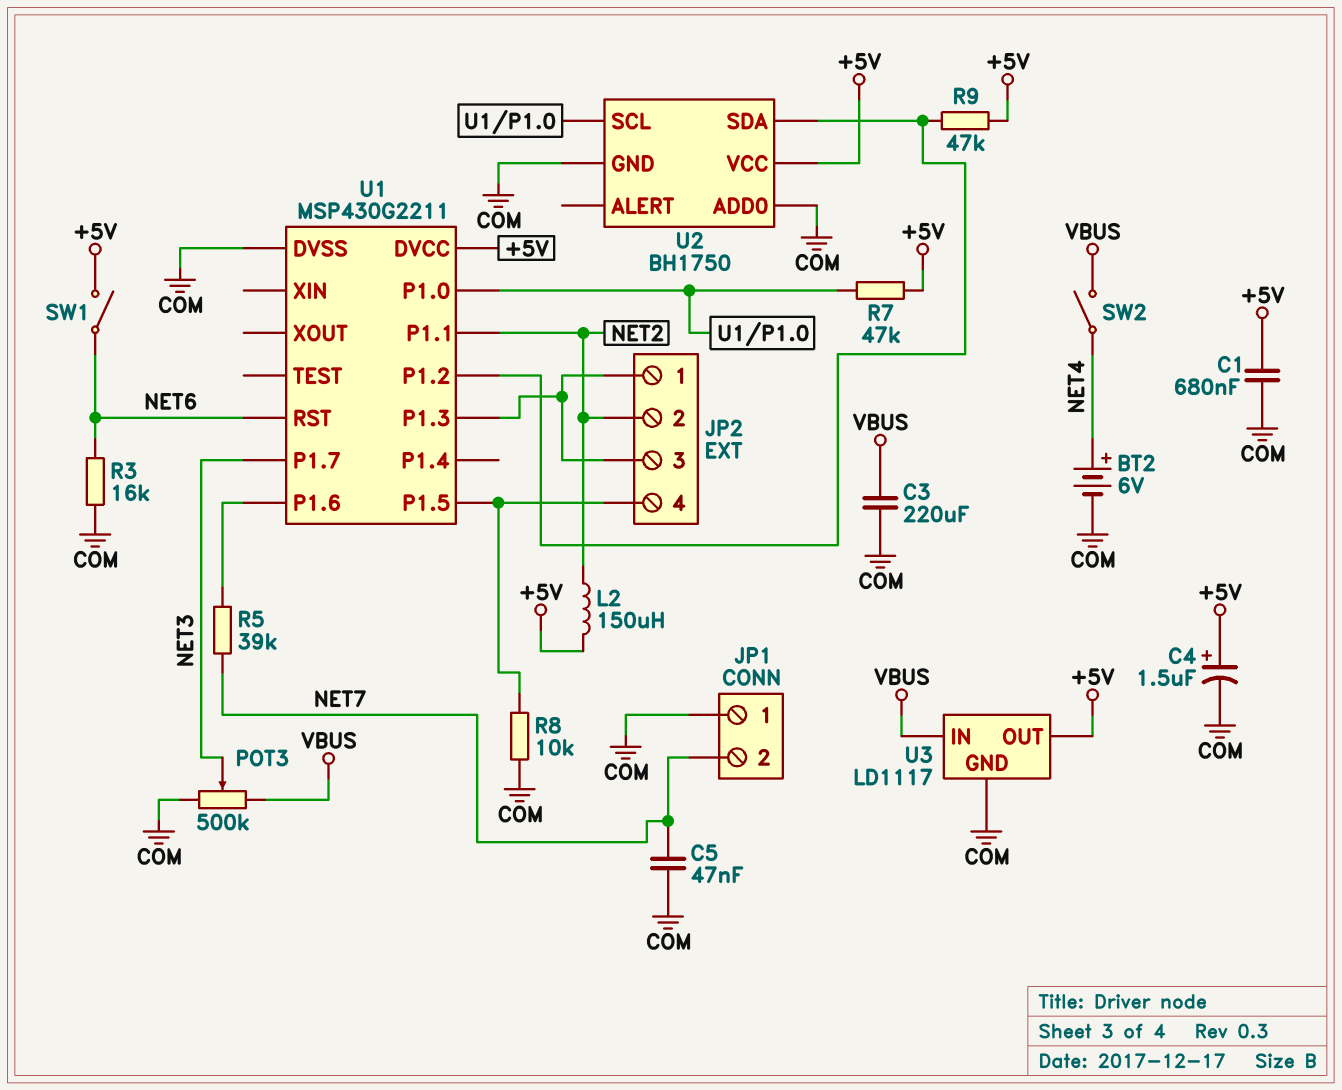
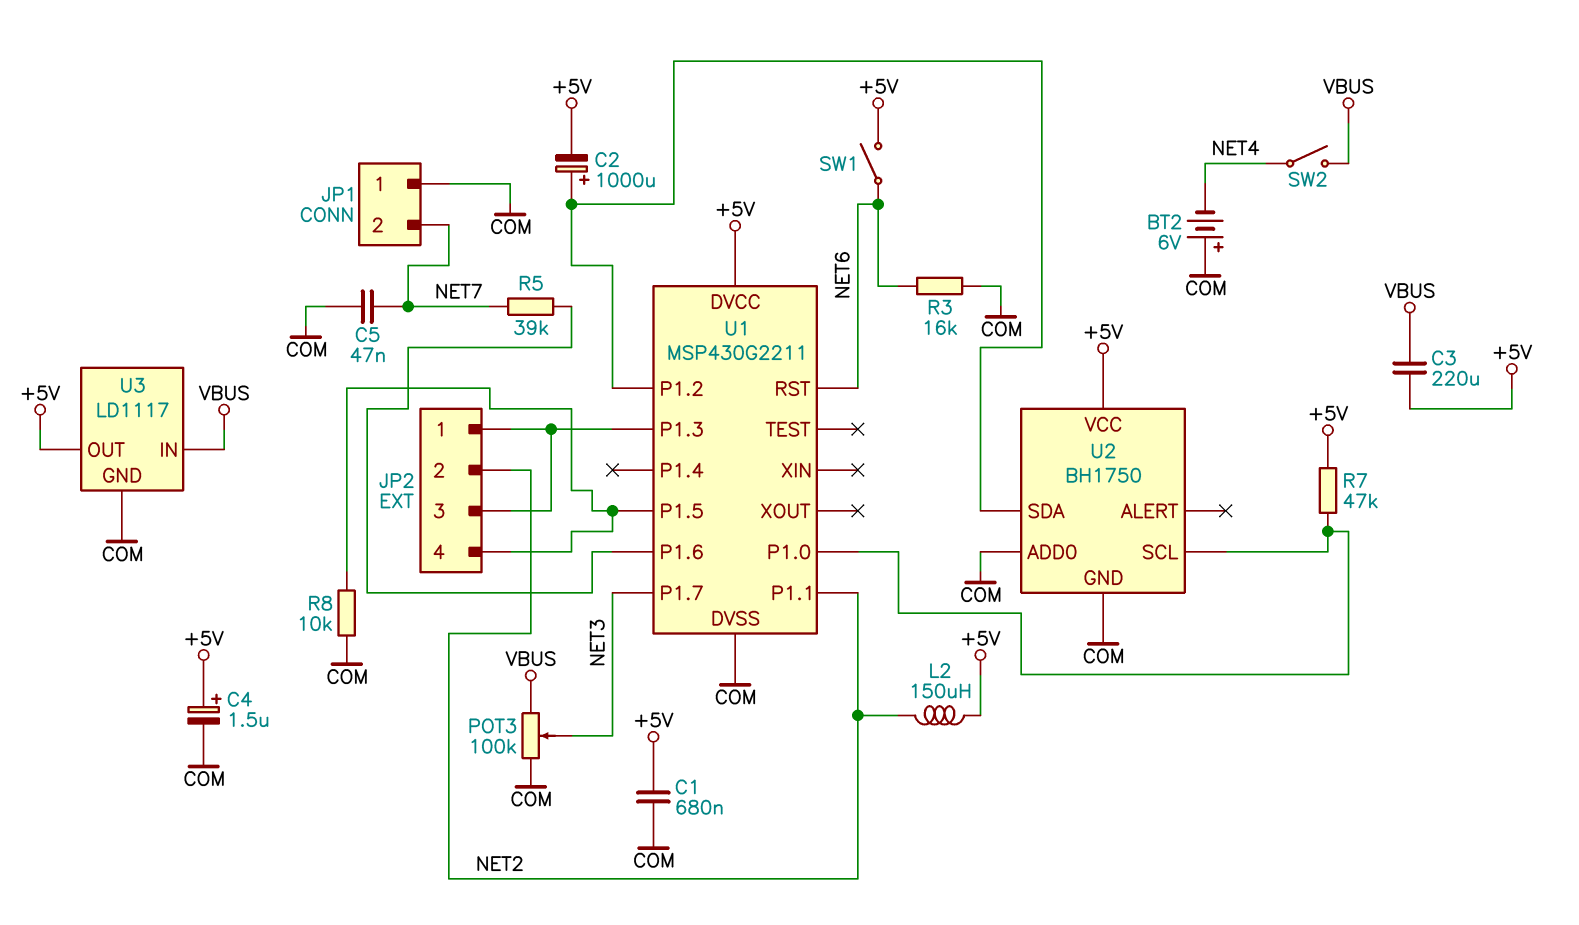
BT2: 6V (plus NET4, minus COM) -> 6V (plus COM, minus NET4)
C2: none -> 1000uF (plus U1/P1.2, minus +5V)
C3: 220uF (COM, VBUS) -> 220uF (+5V, VBUS)
POT3: 500k (COM, VBUS, wiper NET3) -> 100k (COM, VBUS, wiper NET3)
R9: 47k (+5V, U1/P1.2) -> none

